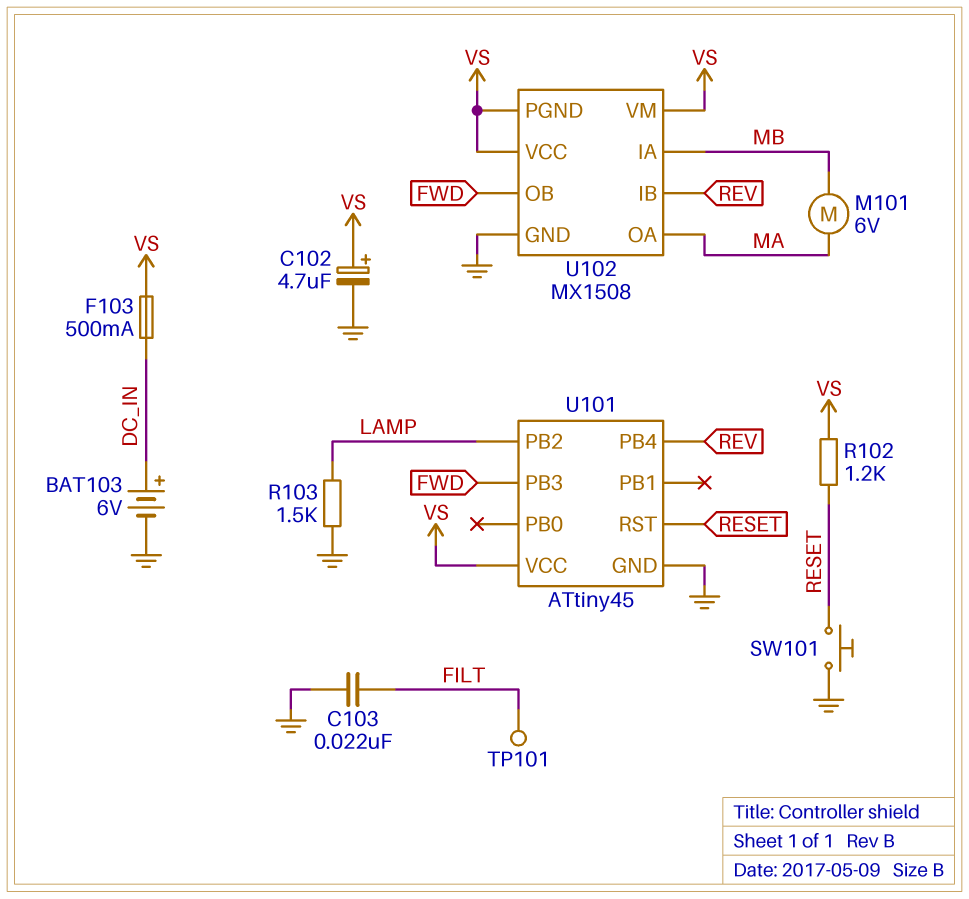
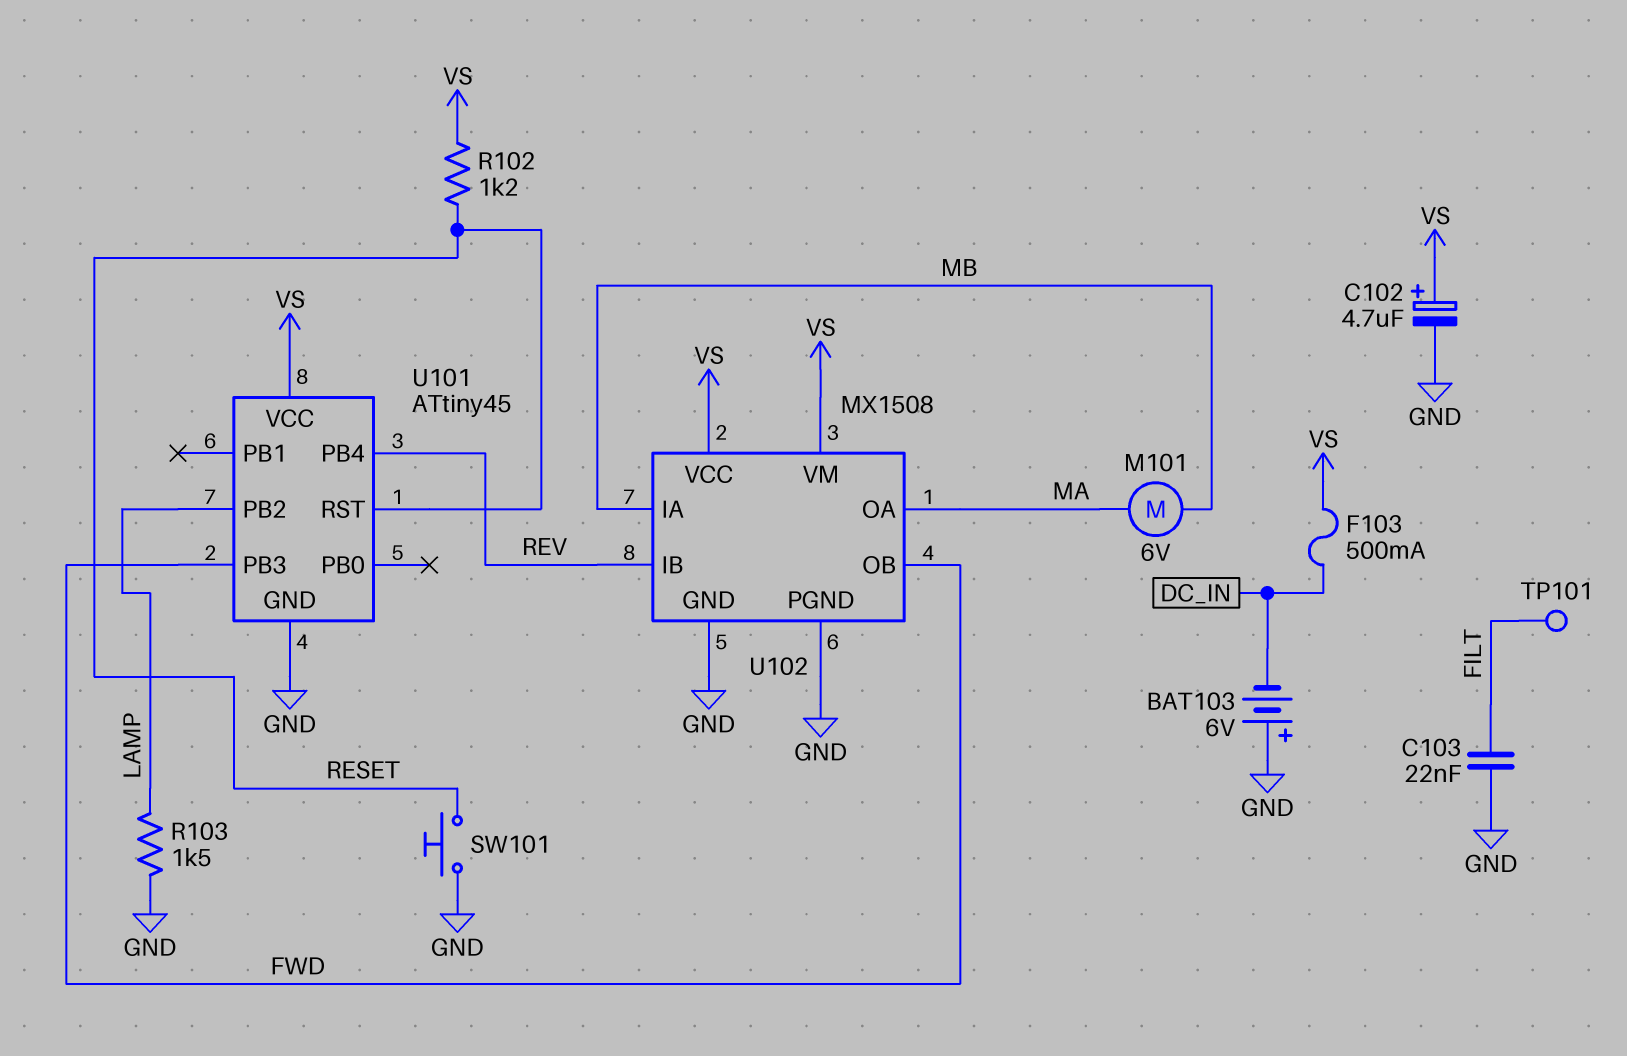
BAT103: 6V (plus DC_IN, minus GND) -> 6V (plus GND, minus DC_IN)
U102 pin PGND: VS -> GND

